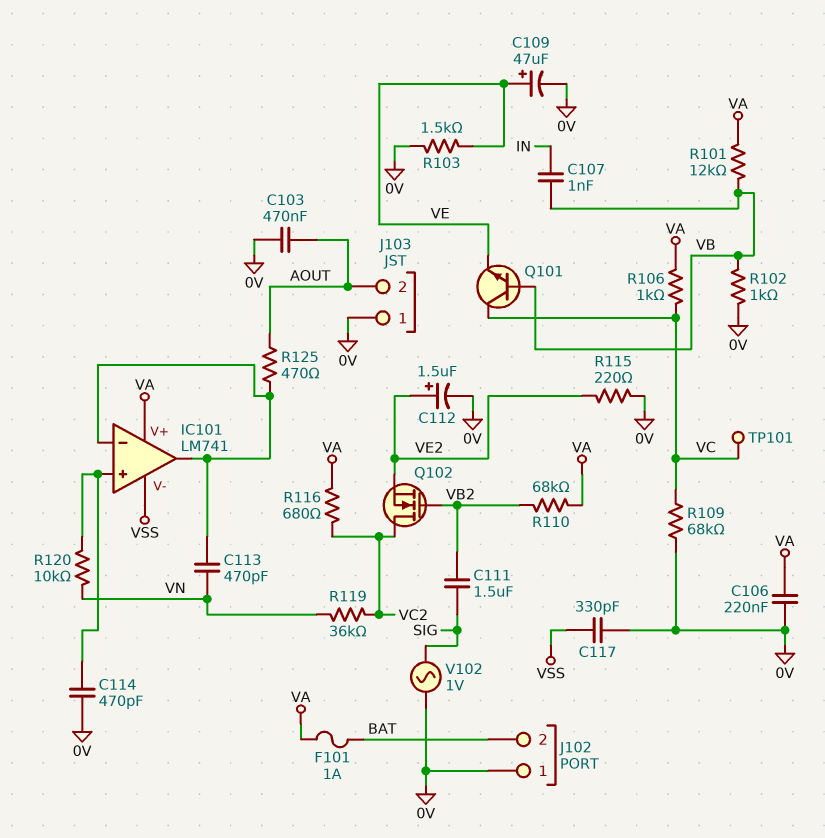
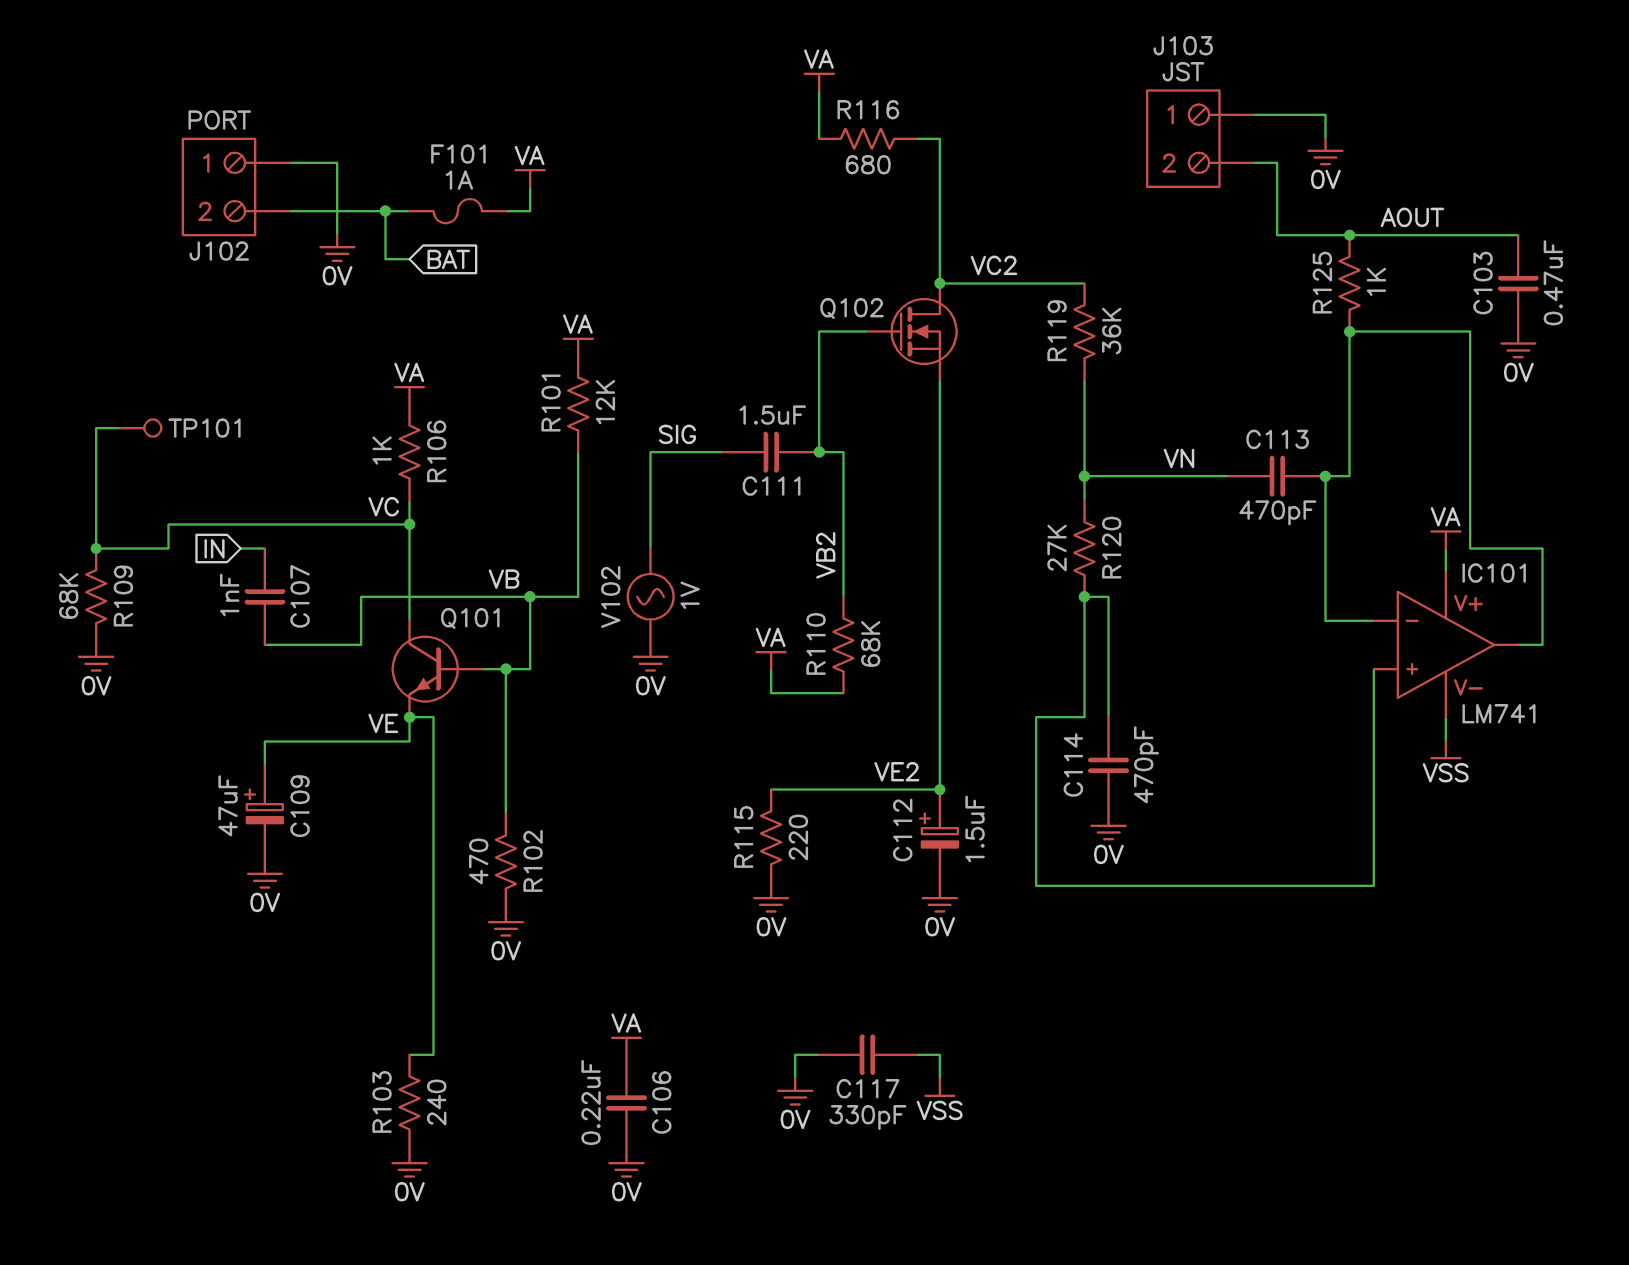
R102: 1k (0V, VB) -> 470 (0V, VB)
R103: 1.5k (0V, VE) -> 240 (0V, VE)
R120: 10k (IC101/in+, VN) -> 27k (IC101/in+, VN)
R125: 470 (AOUT, IC101/in-) -> 1k (AOUT, IC101/in-)

